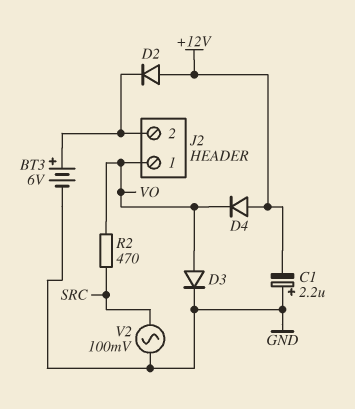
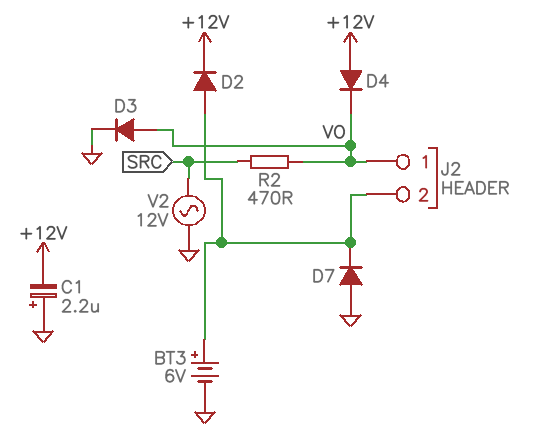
D2: diode (A +12V, K J2/2) -> diode (A J2/2, K +12V)
D7: none -> diode (A GND, K J2/2)
V2: AC 100mV (GND, SRC) -> AC 12V (GND, SRC)

